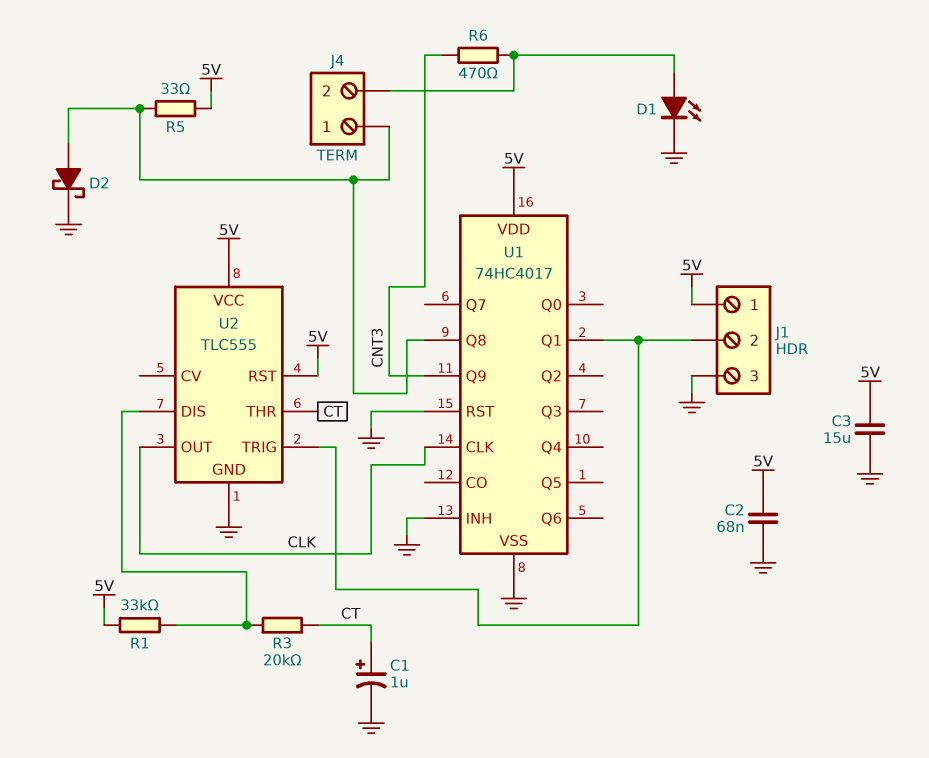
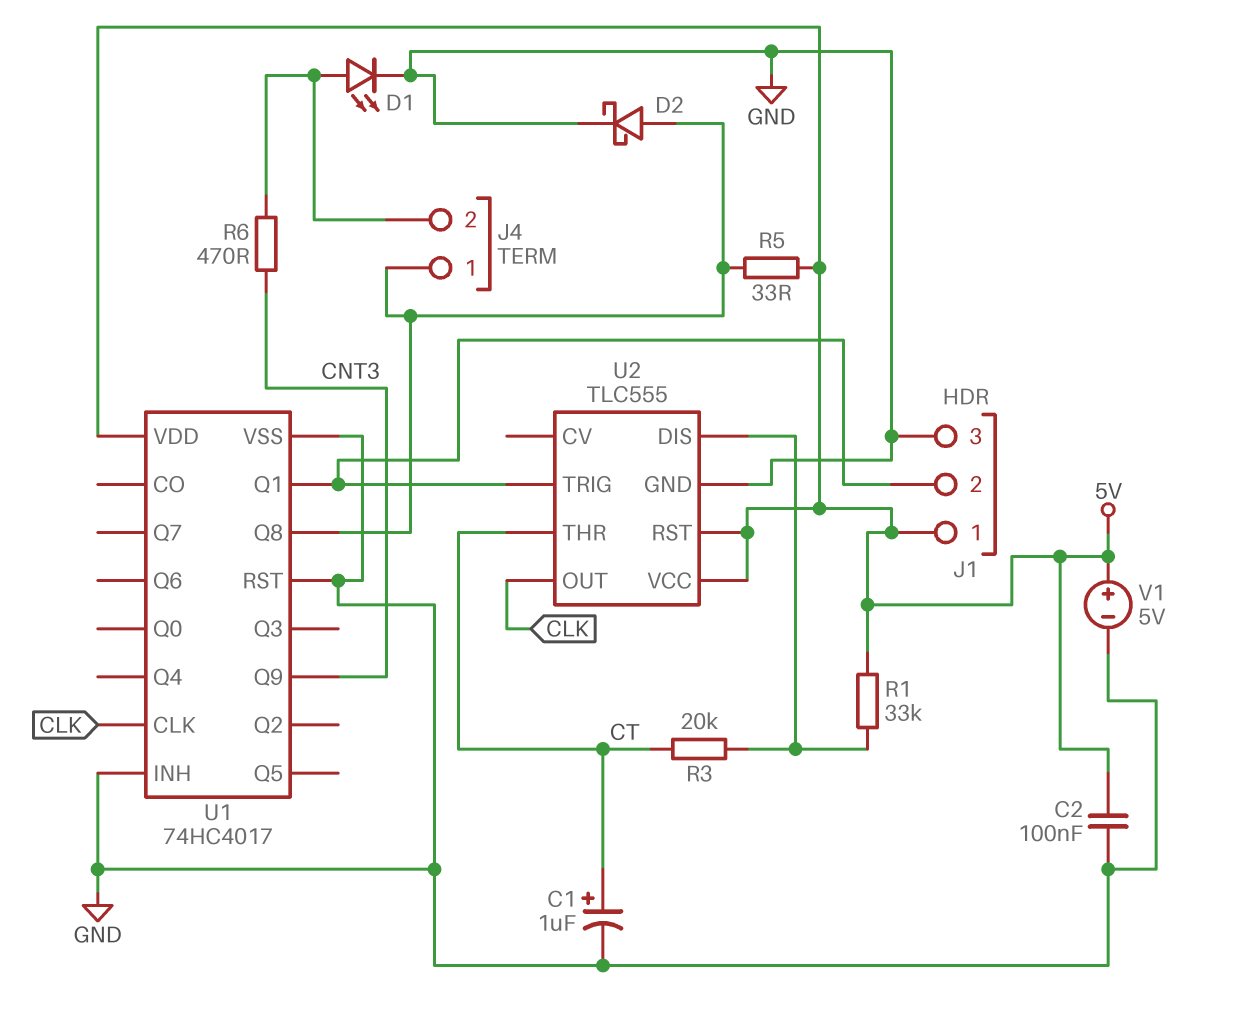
C2: 68nF (5V, GND) -> 100nF (5V, GND)
C3: 15uF (5V, GND) -> none
V1: none -> 5V (plus 5V, minus GND)

